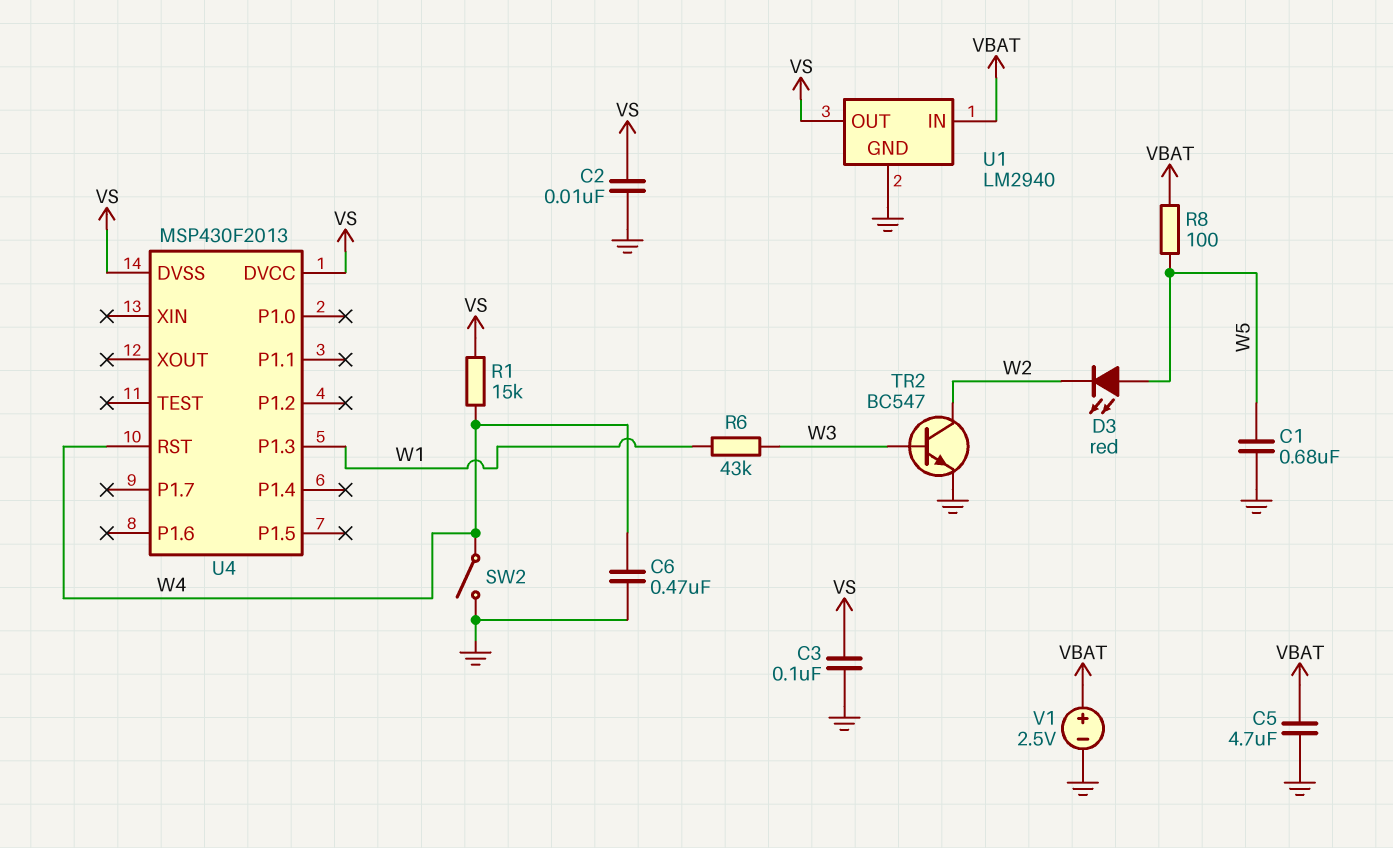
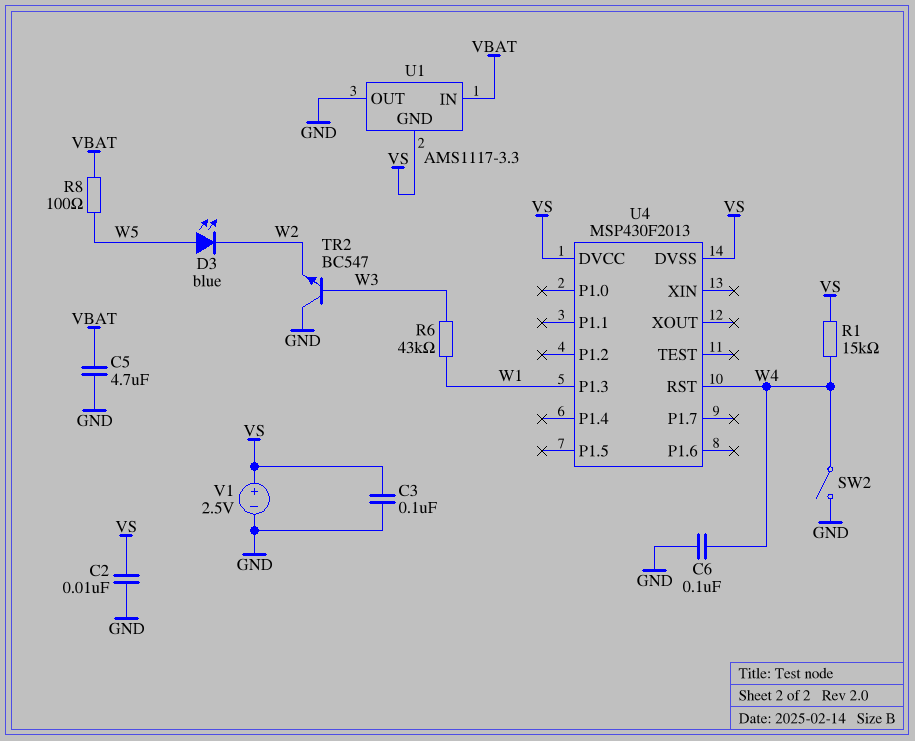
C1: 680nF (GND, W5) -> none
C6: 470nF (GND, W4) -> 100nF (GND, W4)
D3: LED red (A W5, K W2) -> LED blue (A W5, K W2)
TR2: NPN BC547 (B W3, C W2, E GND) -> NPN BC547 (B W3, C GND, E W2)
U1: LM2940 -> AMS1117-3.3
U1 pin GND: GND -> VS
U1 pin OUT: VS -> GND
V1: 2.5V (plus VBAT, minus GND) -> 2.5V (plus VS, minus GND)

